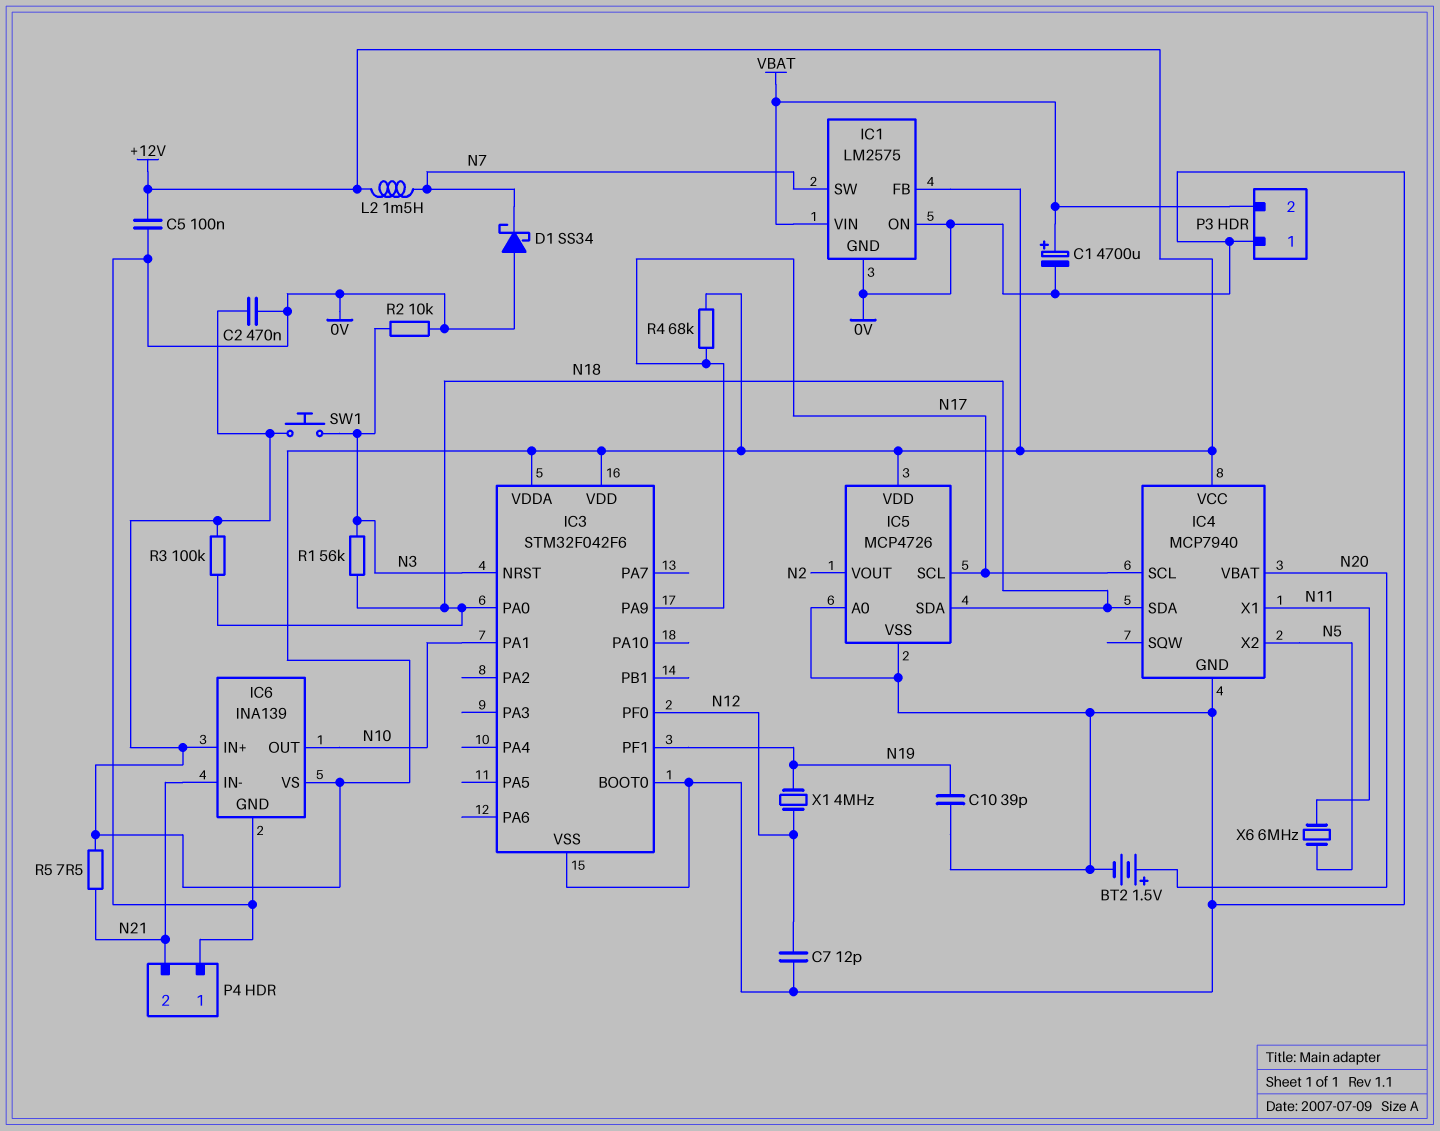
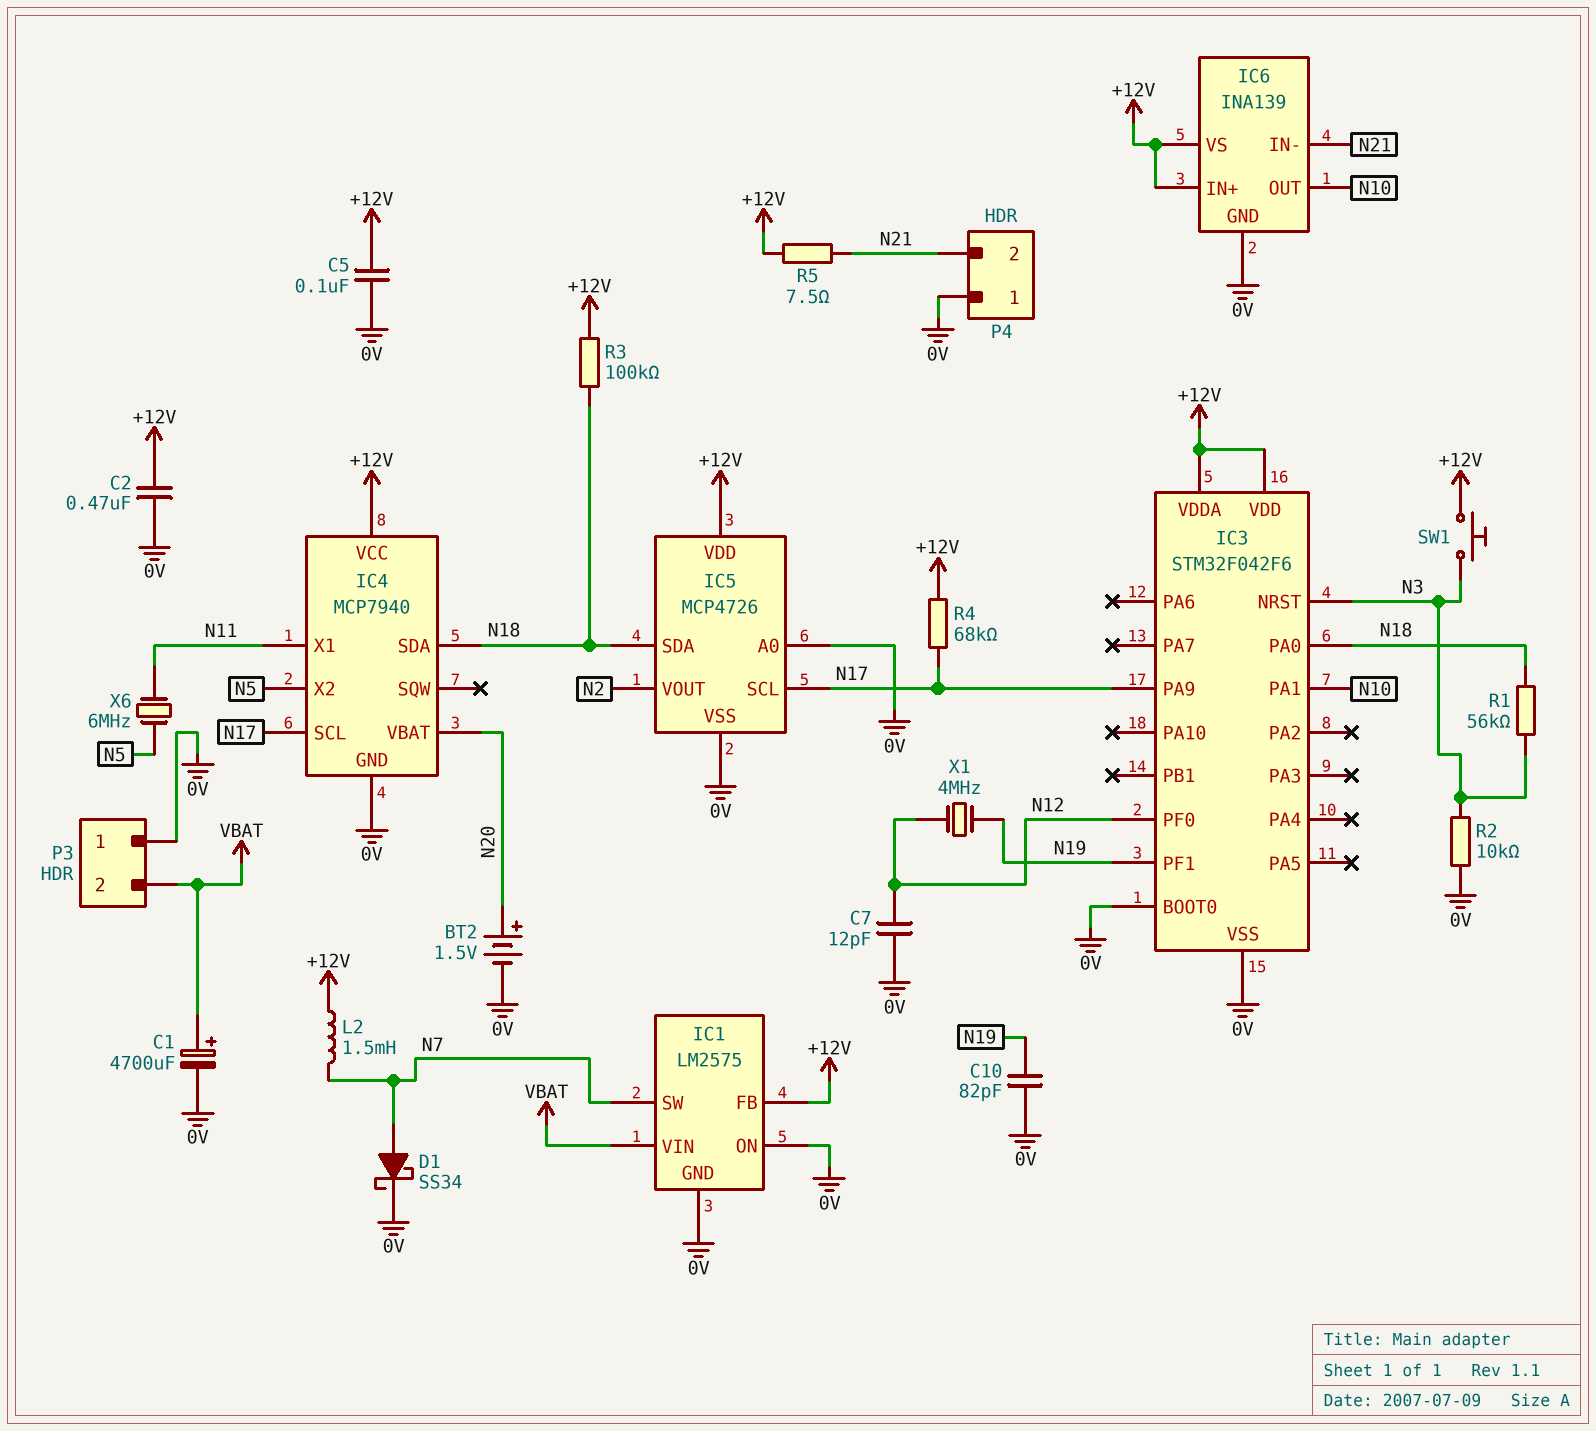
C10: 39pF (0V, N19) -> 82pF (0V, N19)
D1: schottky SS34 (A 0V, K N7) -> schottky SS34 (A N7, K 0V)

